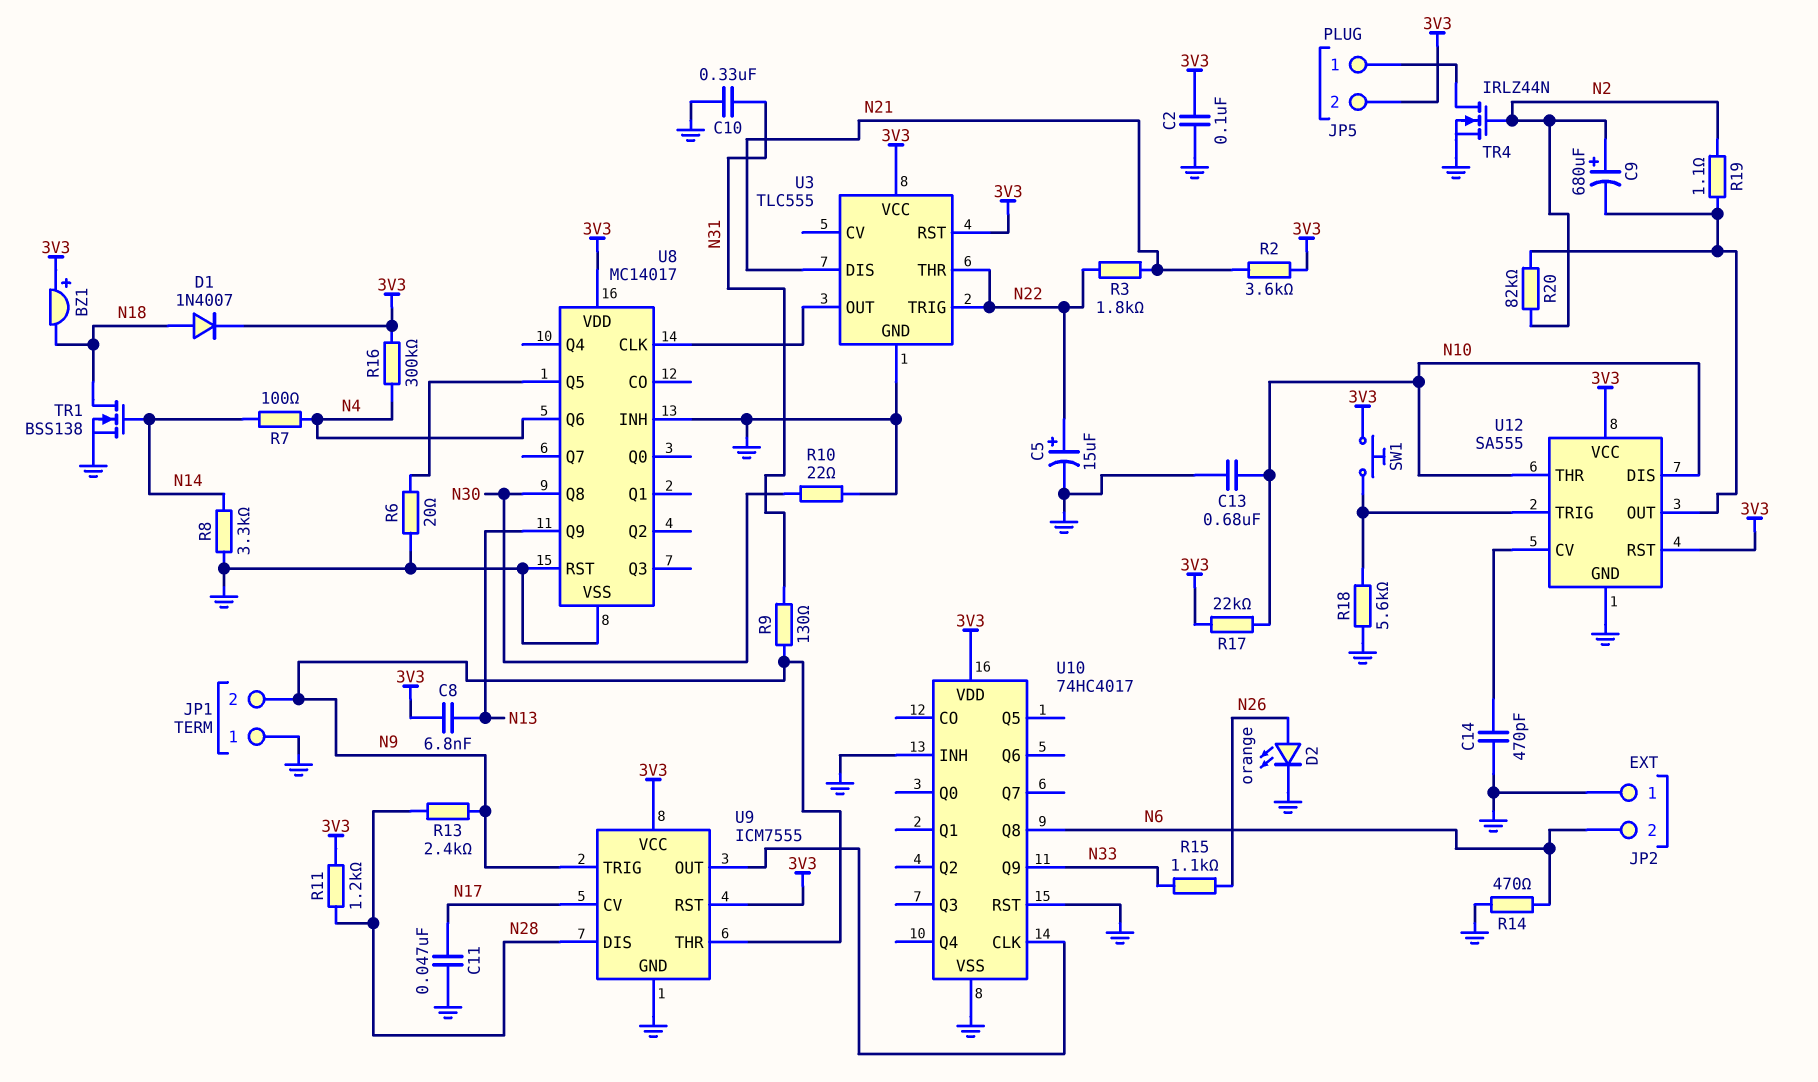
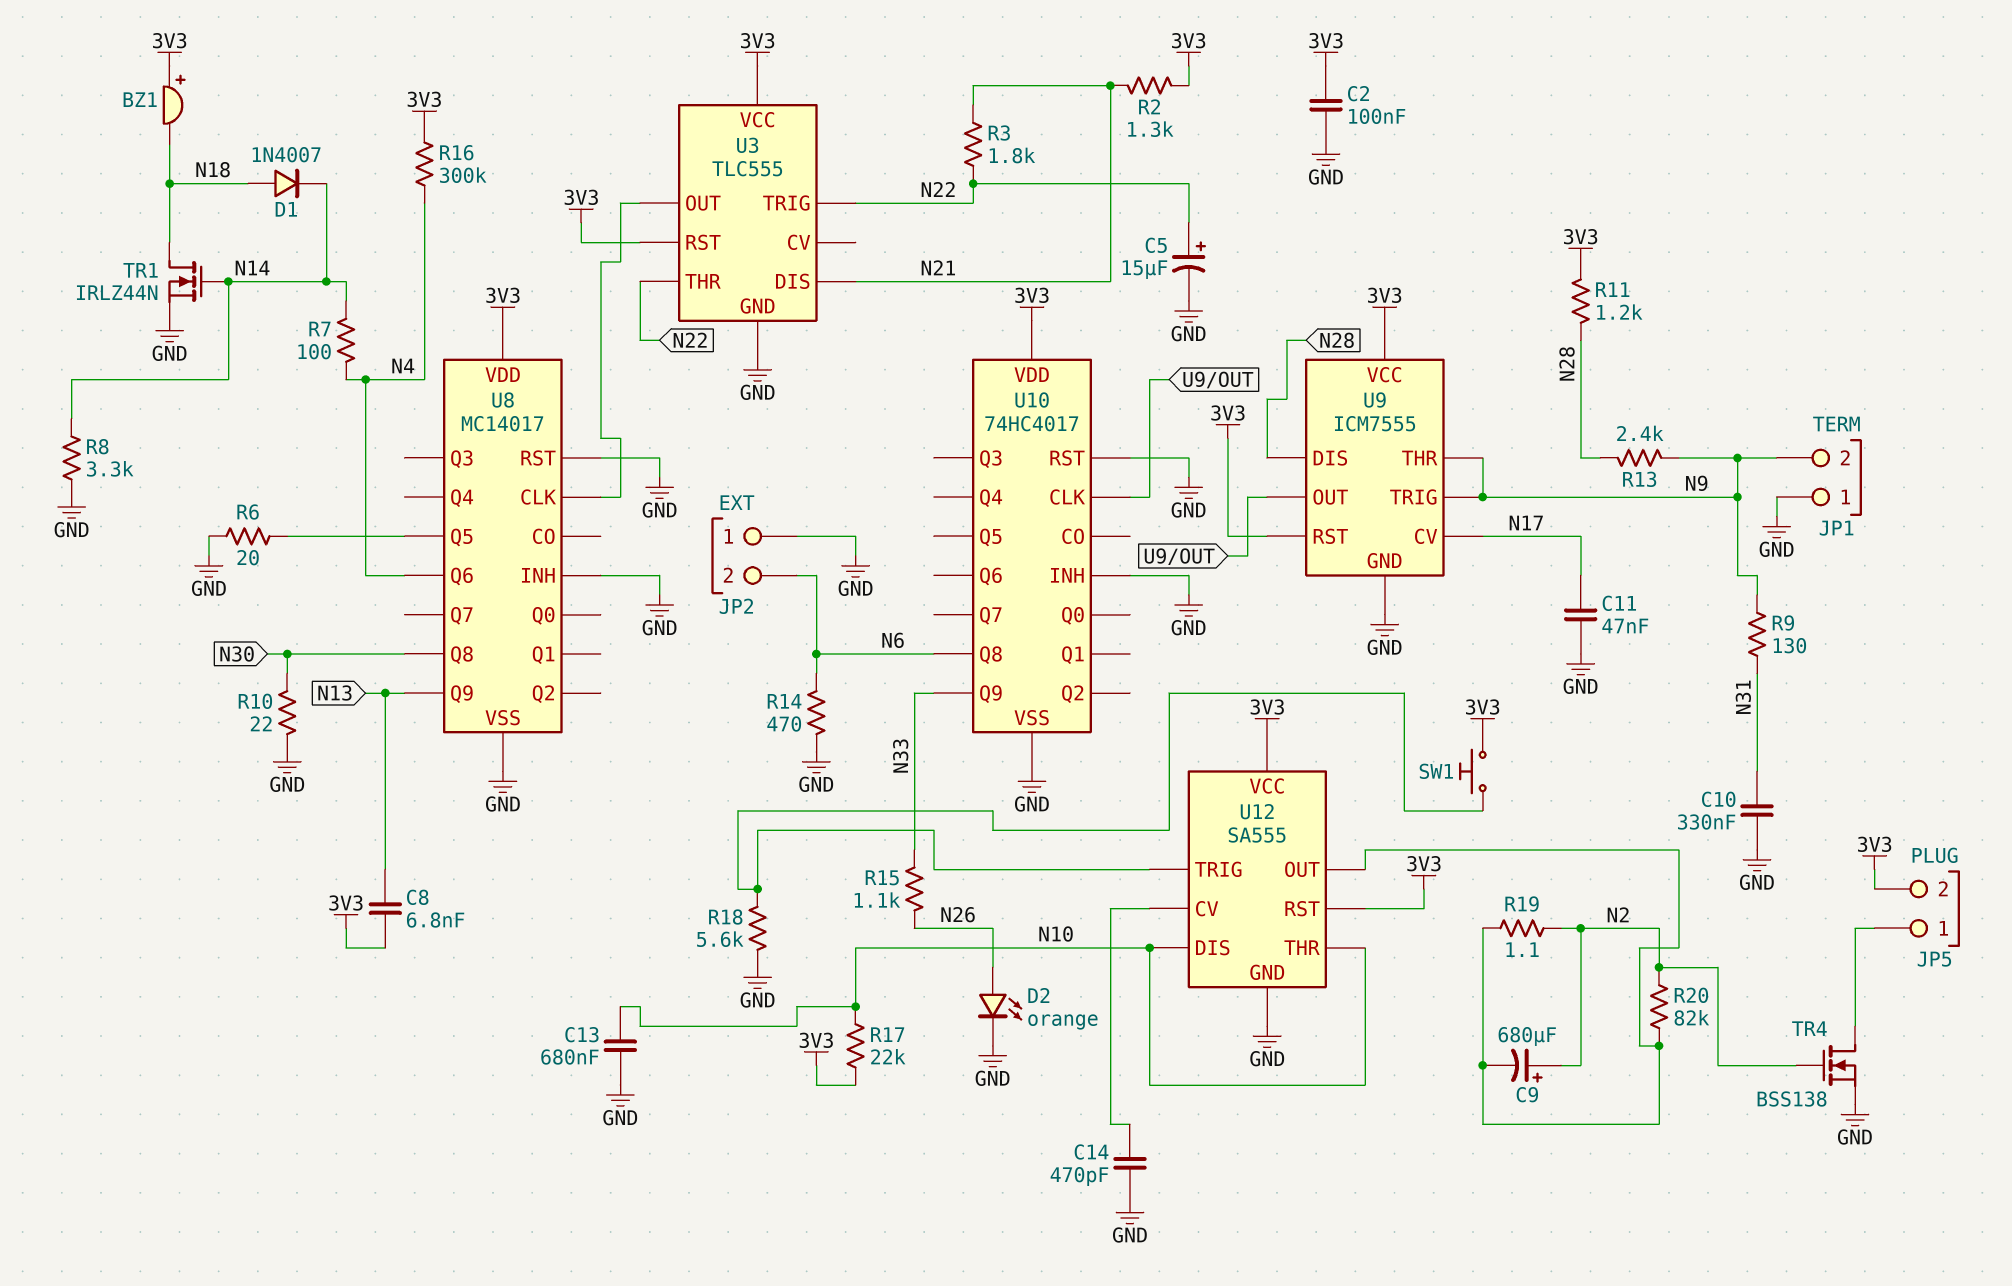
D1: diode 1N4007 (A N18, K 3V3) -> diode 1N4007 (A N18, K N14)
R2: 3.6k (3V3, N21) -> 1.3k (3V3, N21)
TR1: NMOS BSS138 (G N14, D N18, S GND) -> NMOS IRLZ44N (G N14, D N18, S GND)
TR4: NMOS IRLZ44N (G N2, D JP5/1, S GND) -> NMOS BSS138 (G N2, D JP5/1, S GND)

